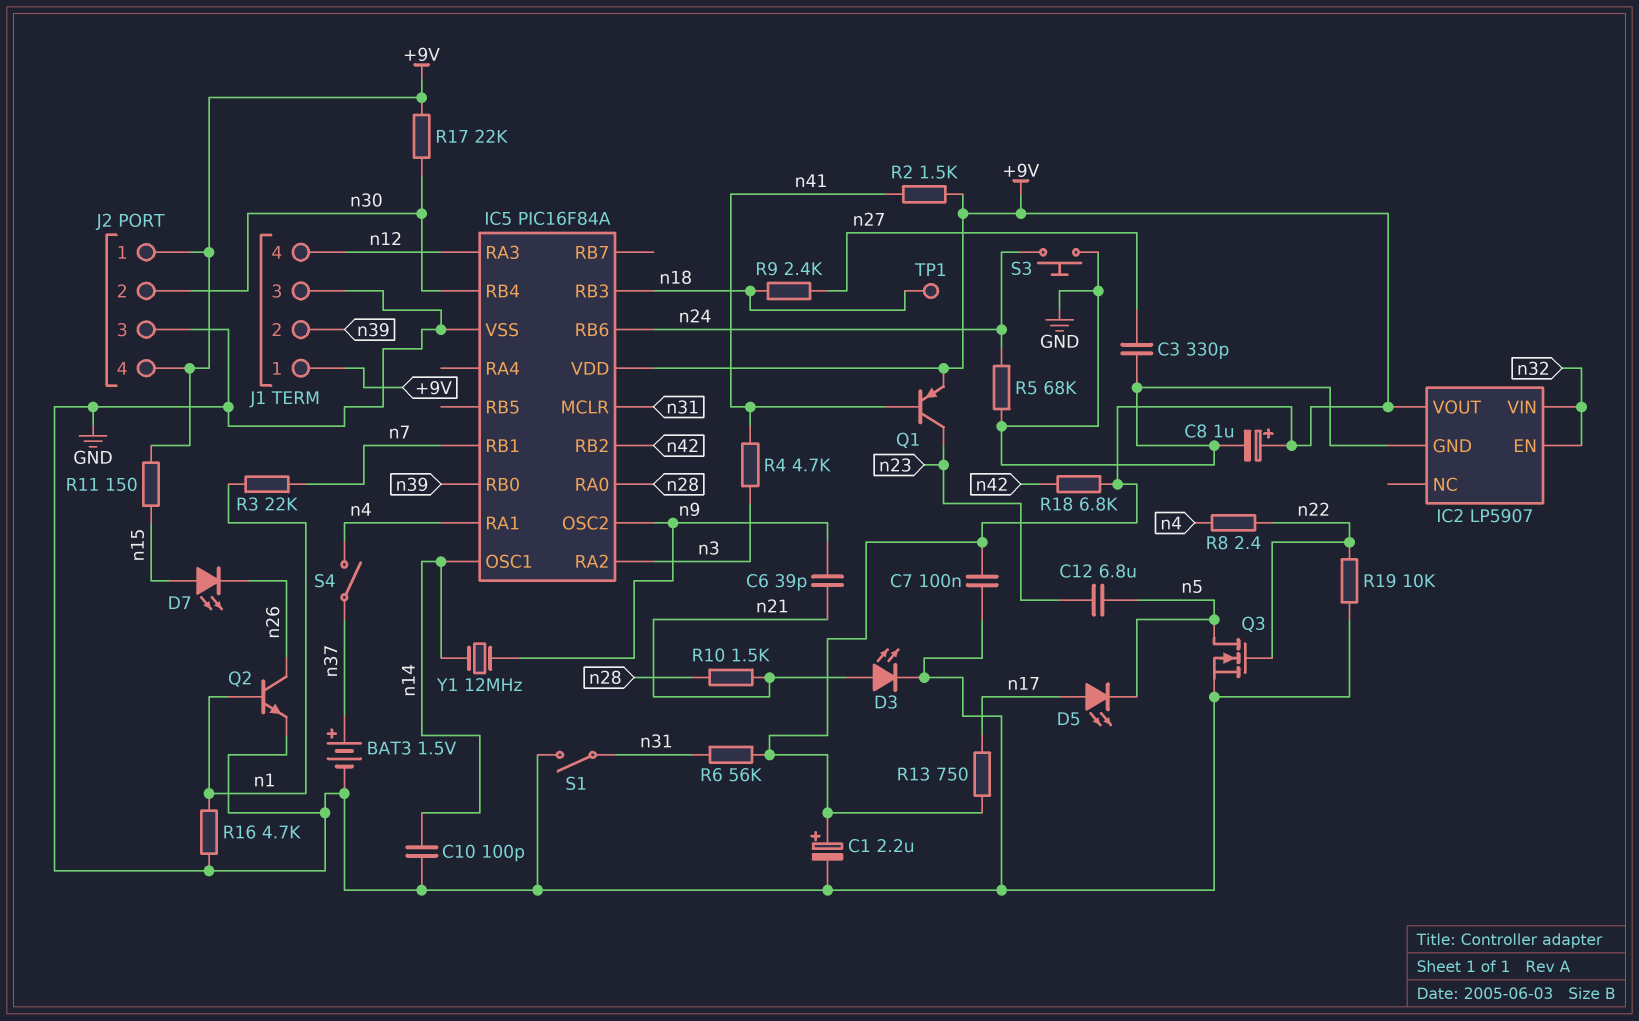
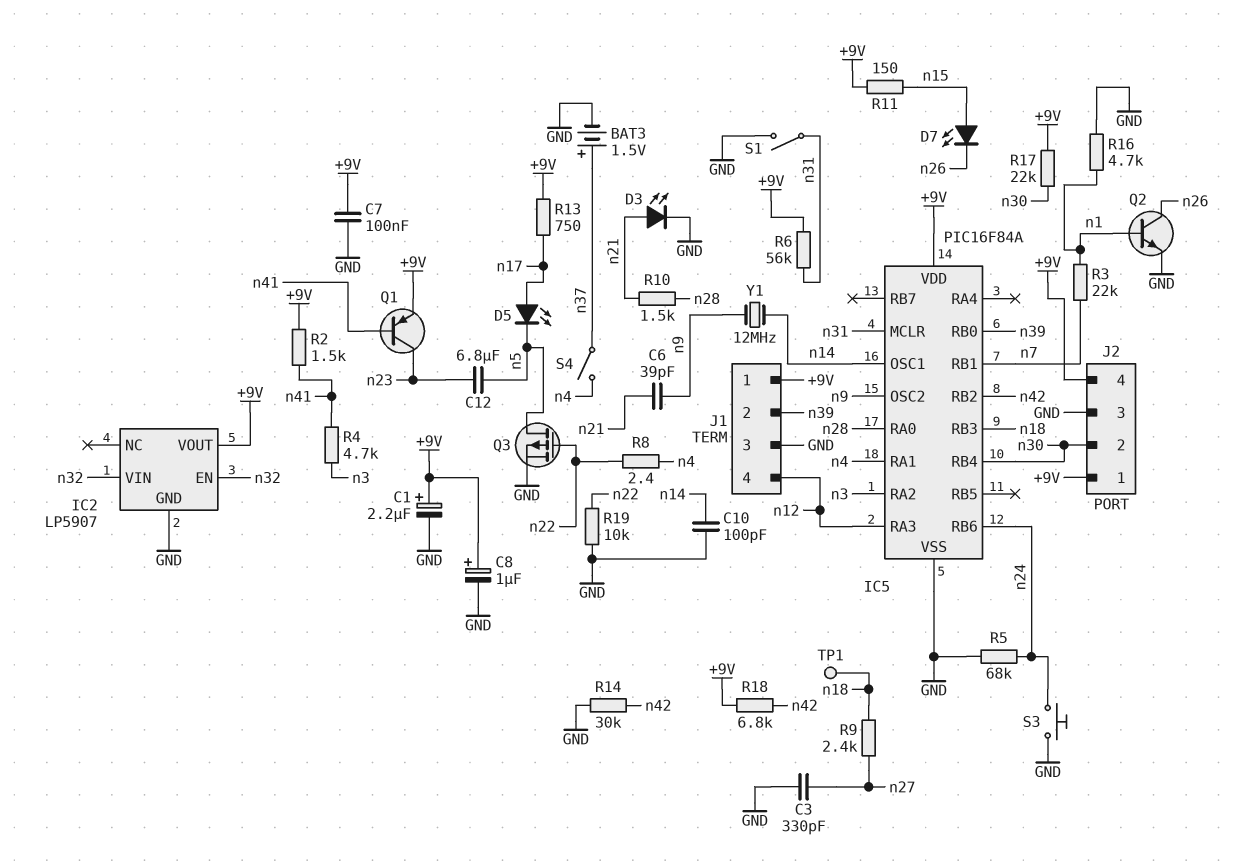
Q3: NMOS (G n22, D n5, S GND) -> PMOS (G n22, D n5, S GND)
R14: none -> 30k (GND, n42)

